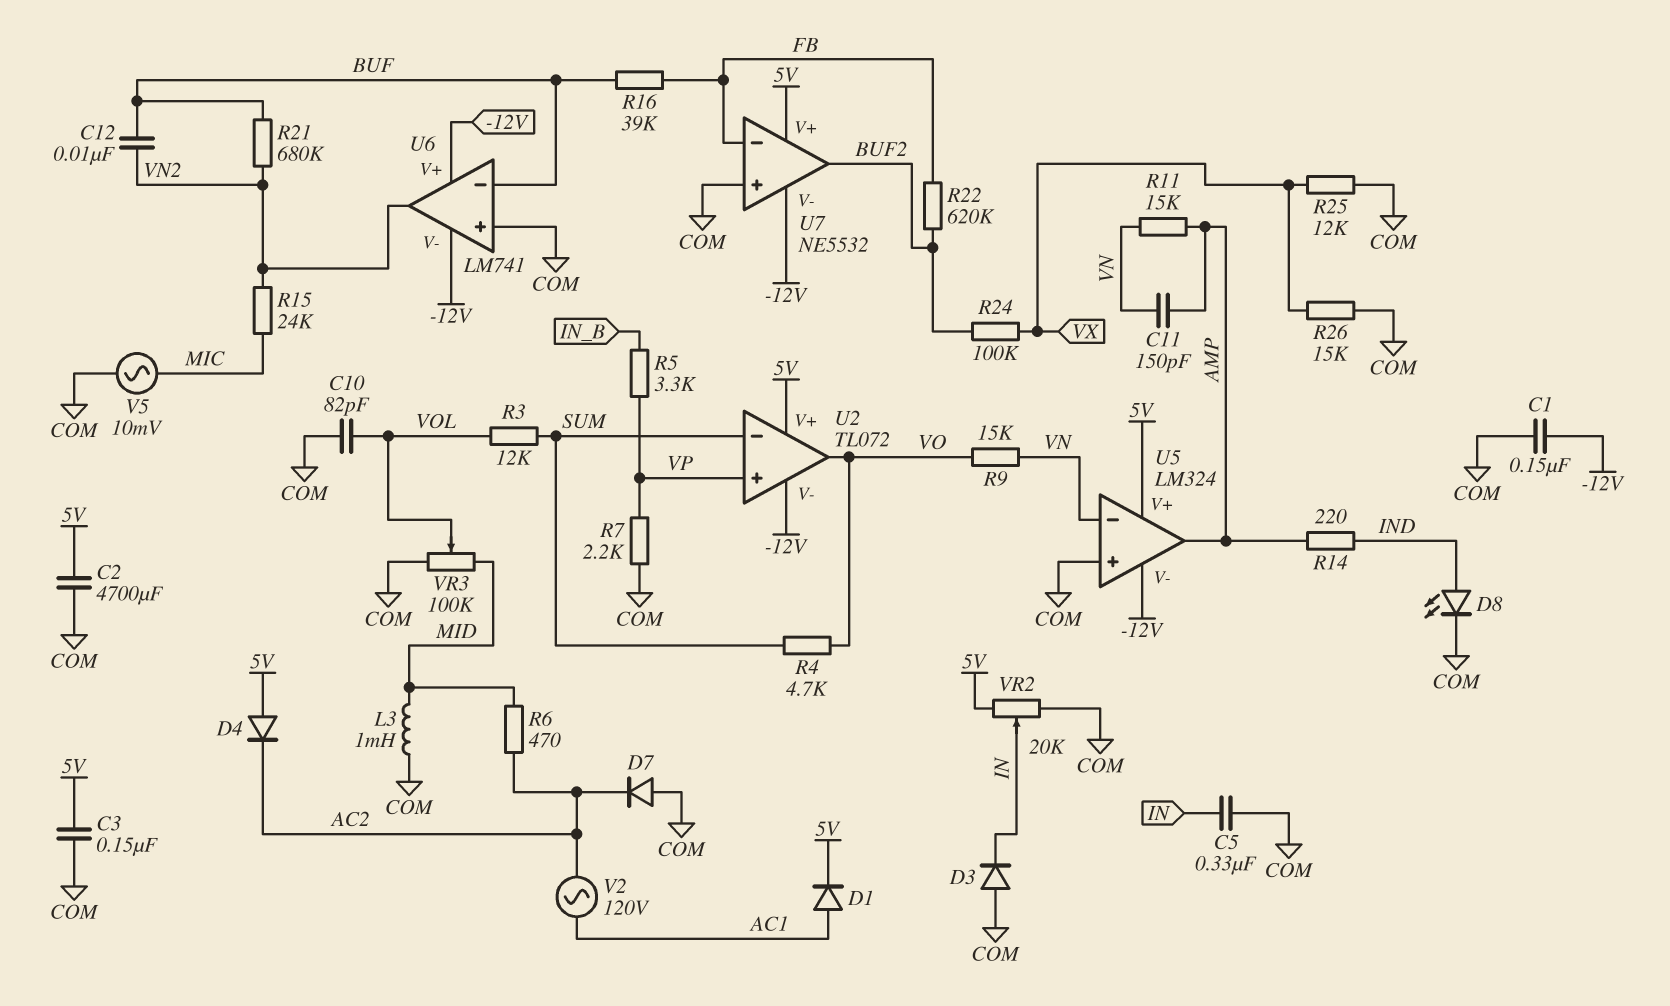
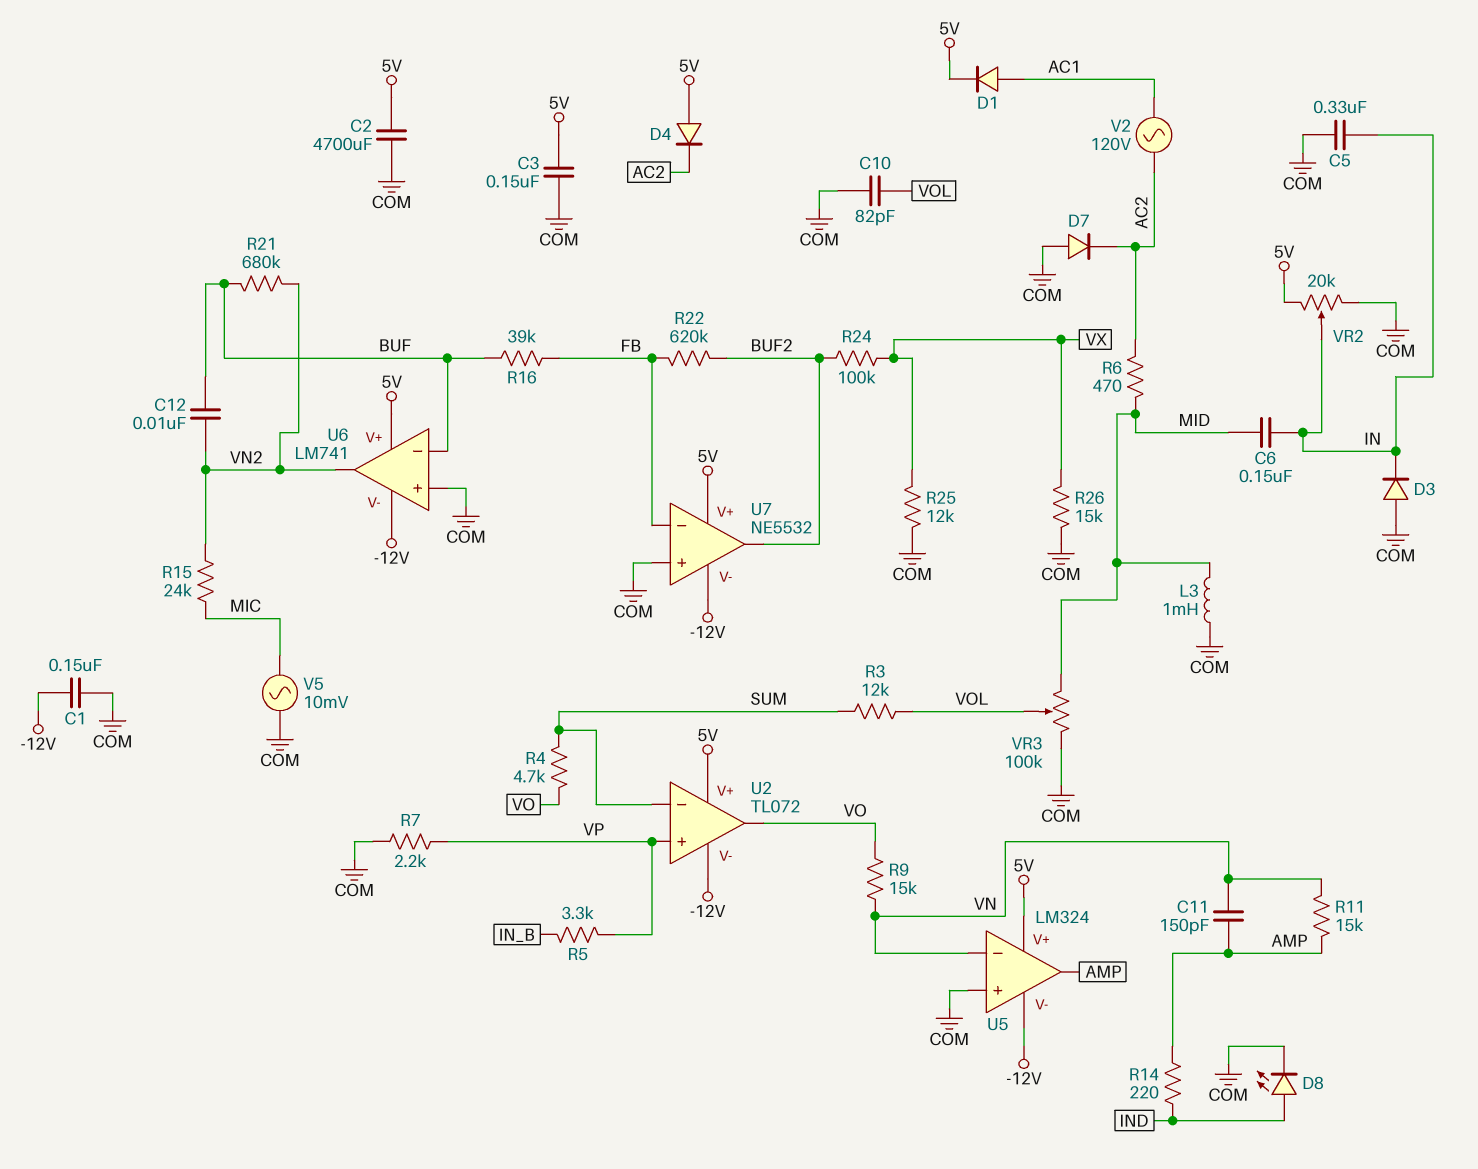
C6: none -> 150nF (IN, MID)
U6 pin V+: -12V -> 5V

